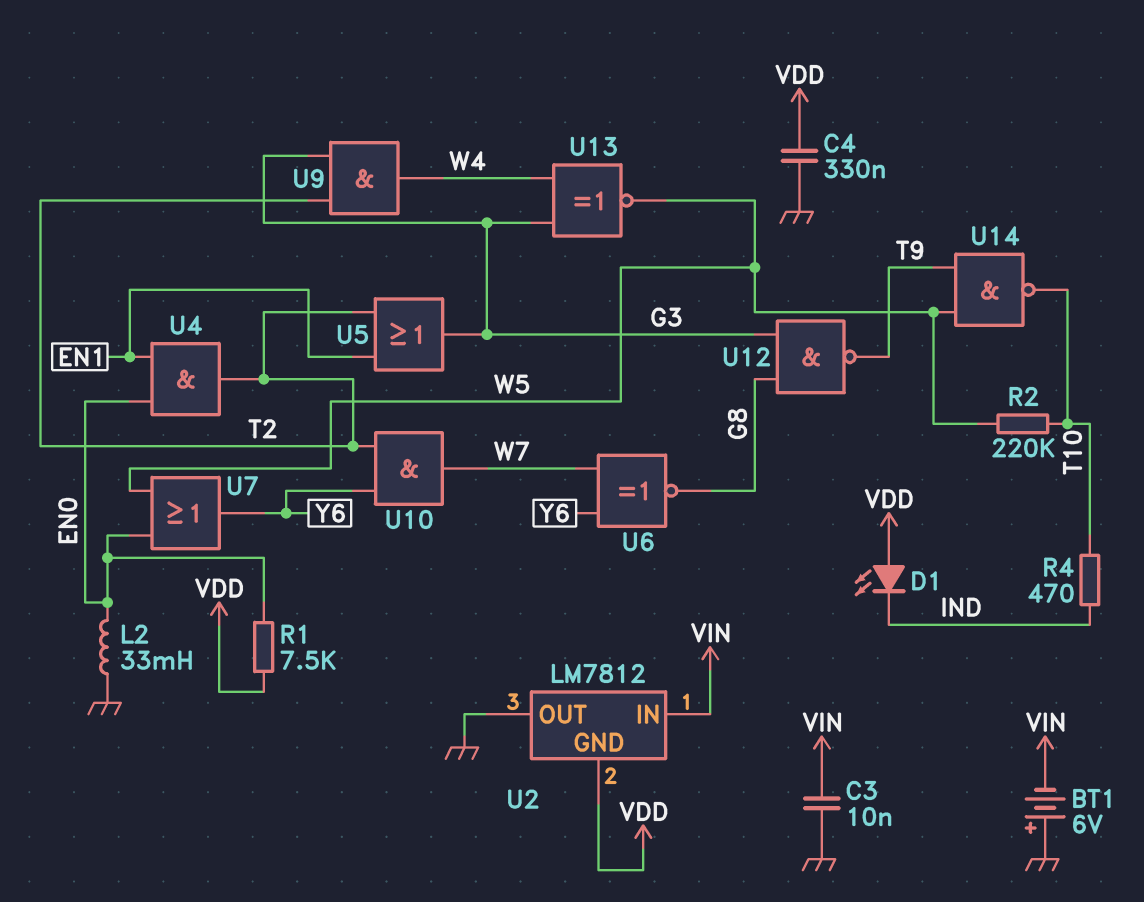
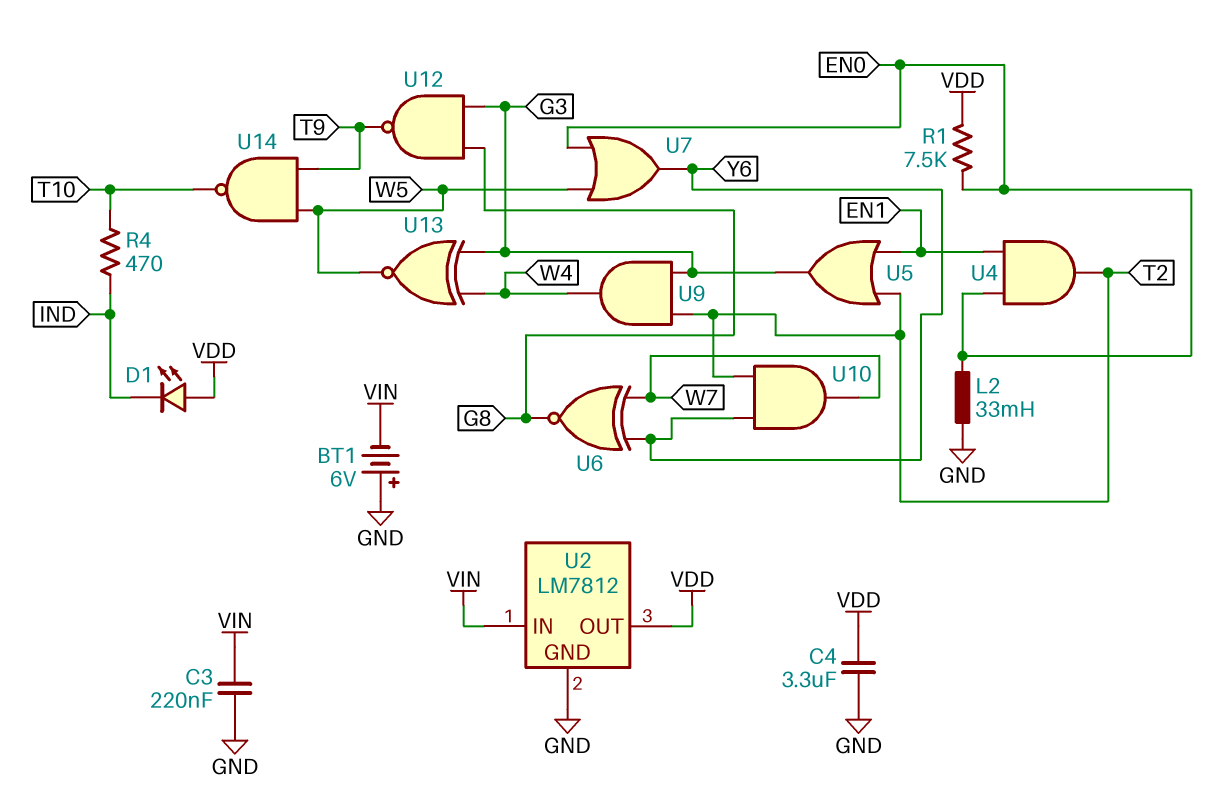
C3: 10nF (GND, VIN) -> 220nF (GND, VIN)
C4: 330nF (GND, VDD) -> 3.3uF (GND, VDD)
R2: 220k (T10, W5) -> none
U2 pin GND: VDD -> GND
U2 pin OUT: GND -> VDD

